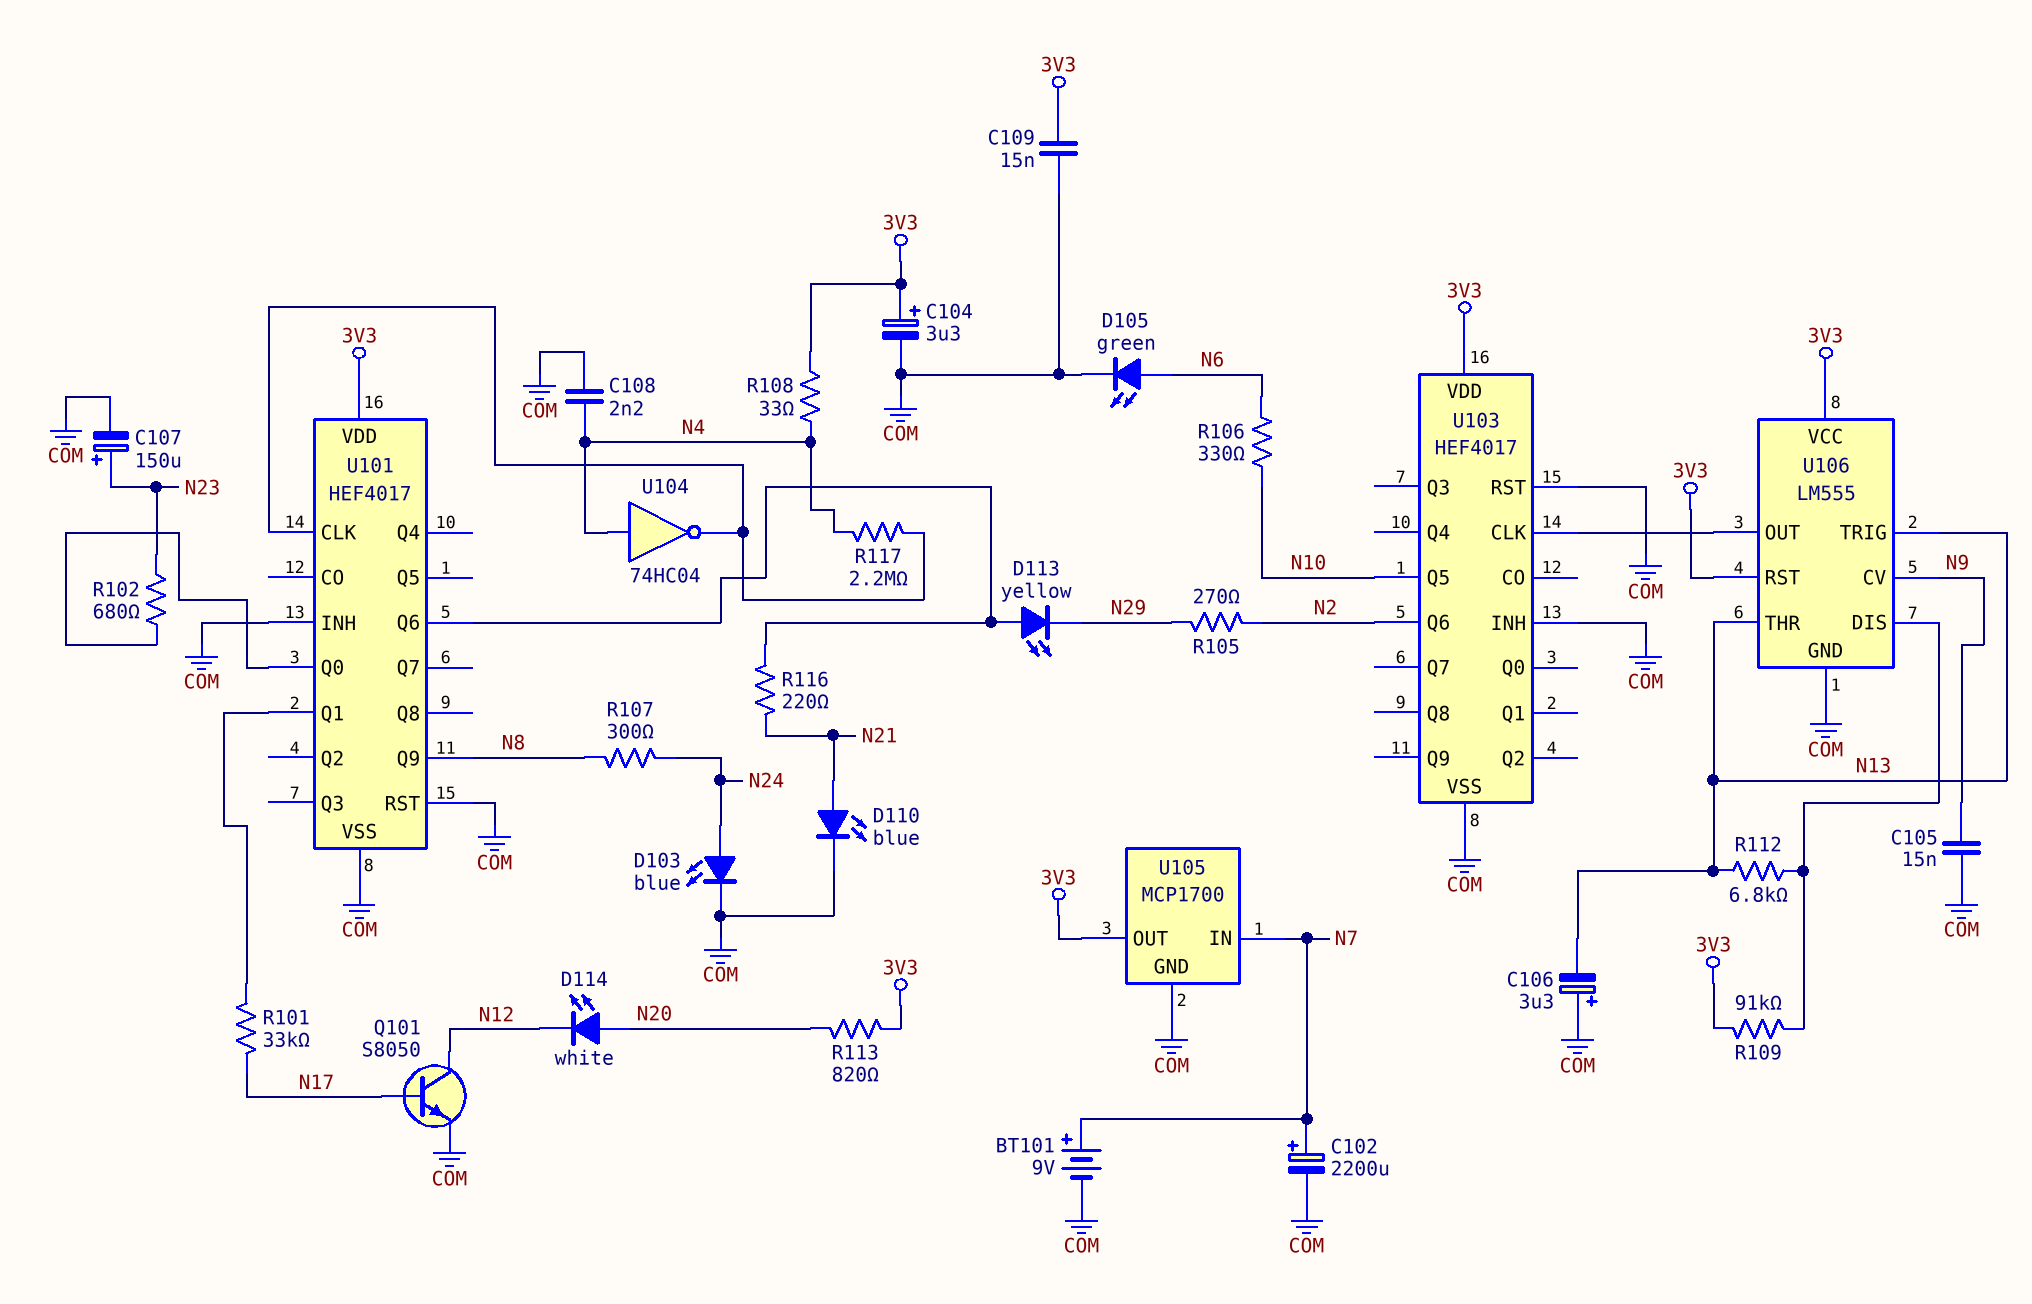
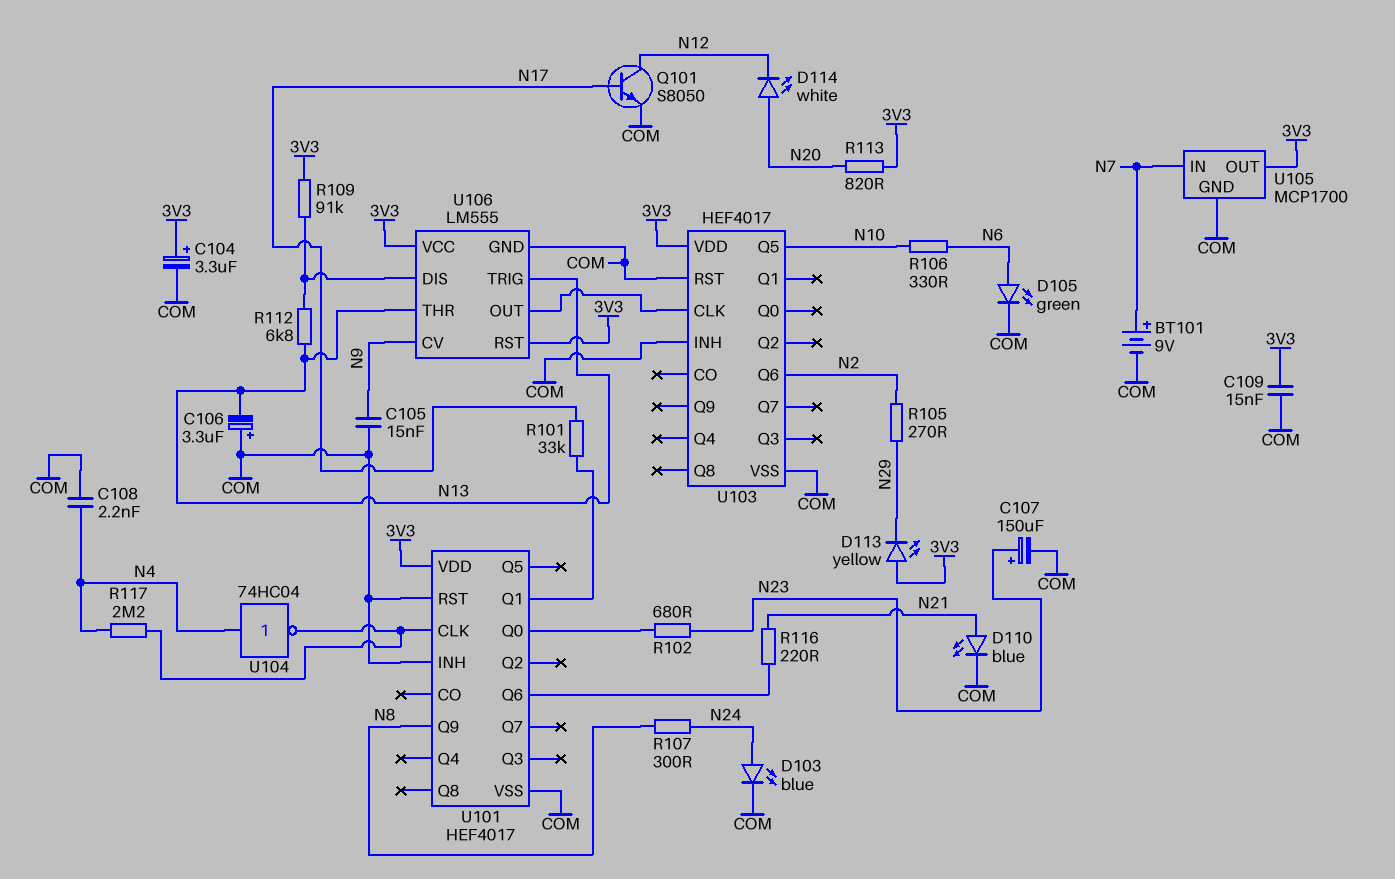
C102: 2200uF (plus N7, minus COM) -> none
D113: LED yellow (A U101/Q6, K N29) -> LED yellow (A 3V3, K N29)
R108: 33 (3V3, N4) -> none

